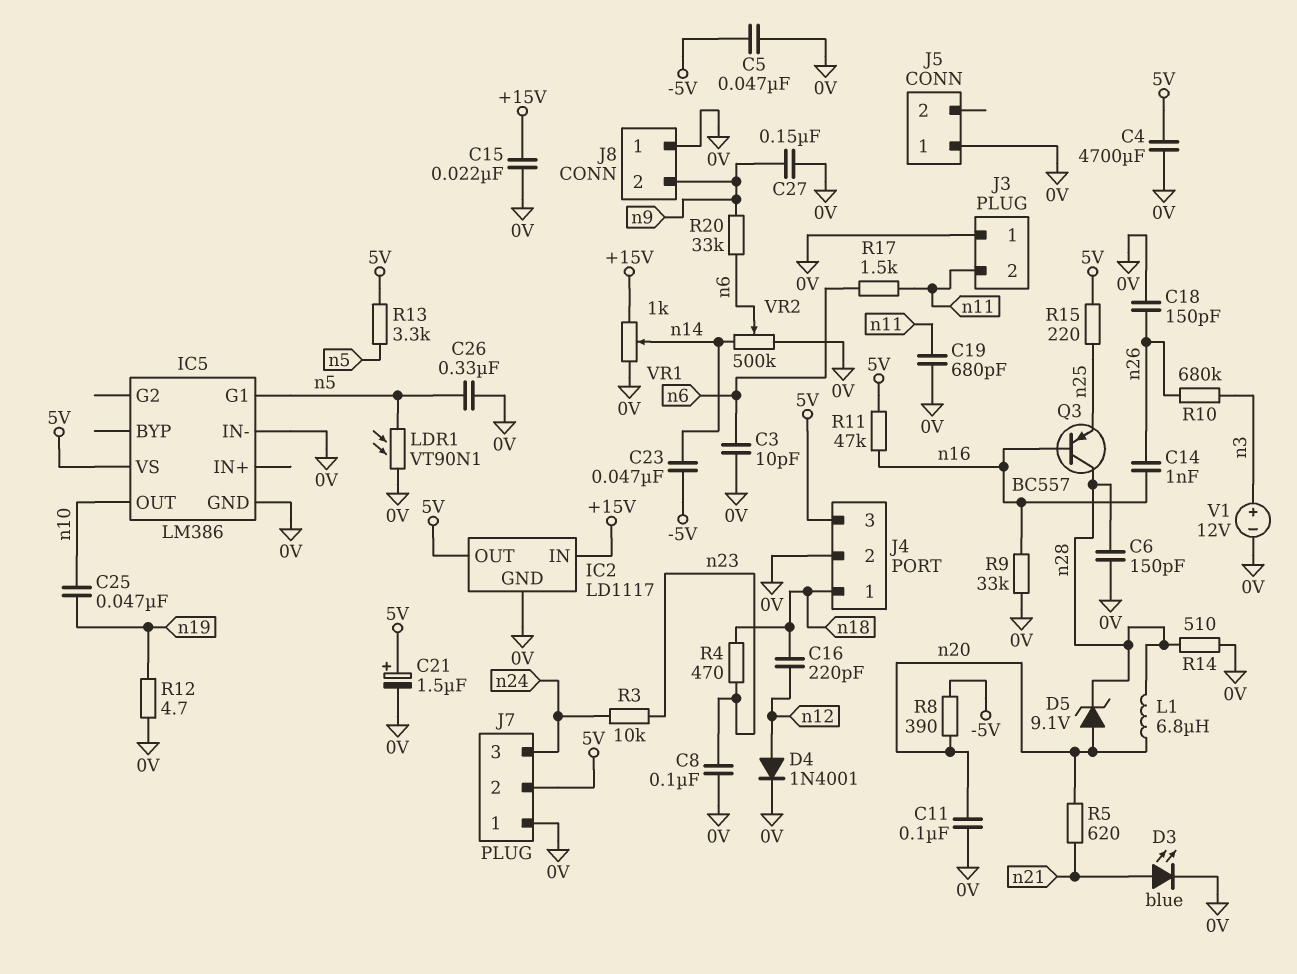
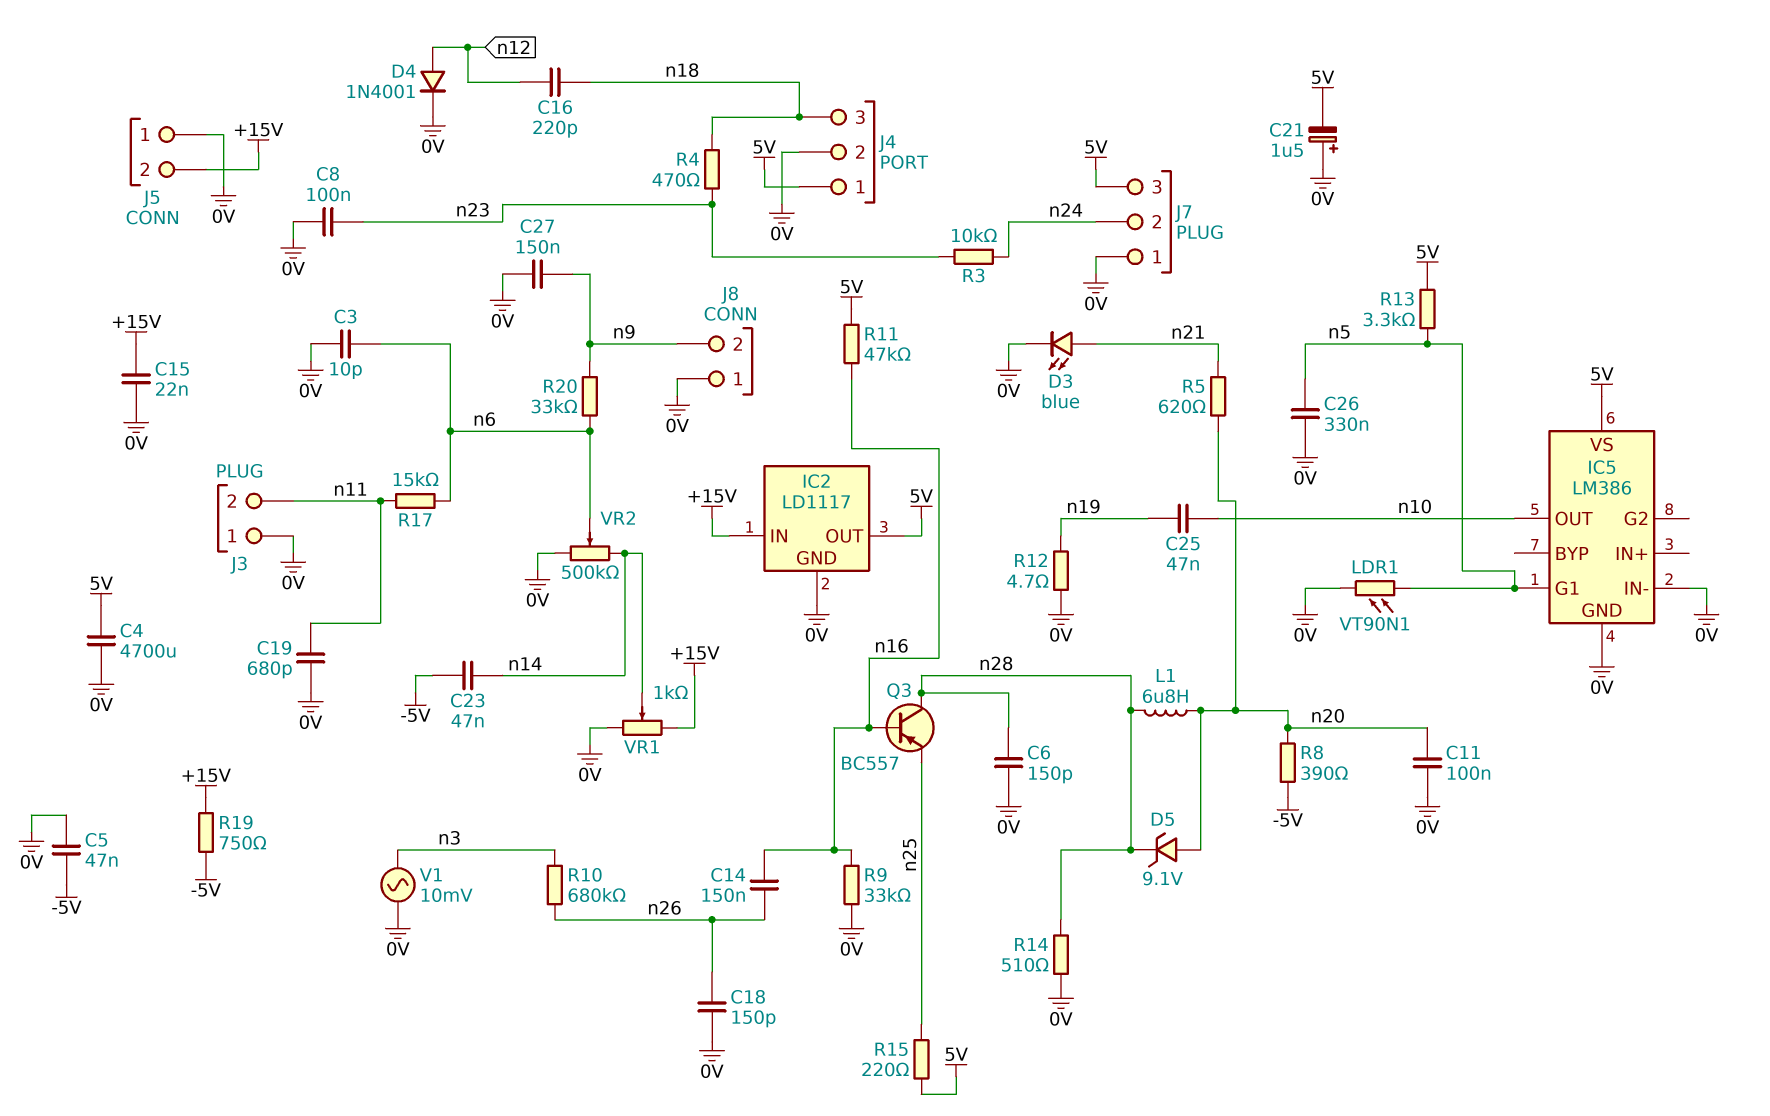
C14: 1nF (n16, n26) -> 150nF (n16, n26)
C21: 1.5uF (plus 5V, minus 0V) -> 1.5uF (plus 0V, minus 5V)
J4 pin 1: n18 -> 5V
J4 pin 3: 5V -> n18
J5 pin 2: none -> +15V
J7 pin 2: 5V -> n24
J7 pin 3: n24 -> 5V
R17: 1.5k (n6, n11) -> 15k (n6, n11)
R19: none -> 750 (+15V, -5V)
V1: 12V (plus n3, minus 0V) -> AC 10mV (0V, n3)

